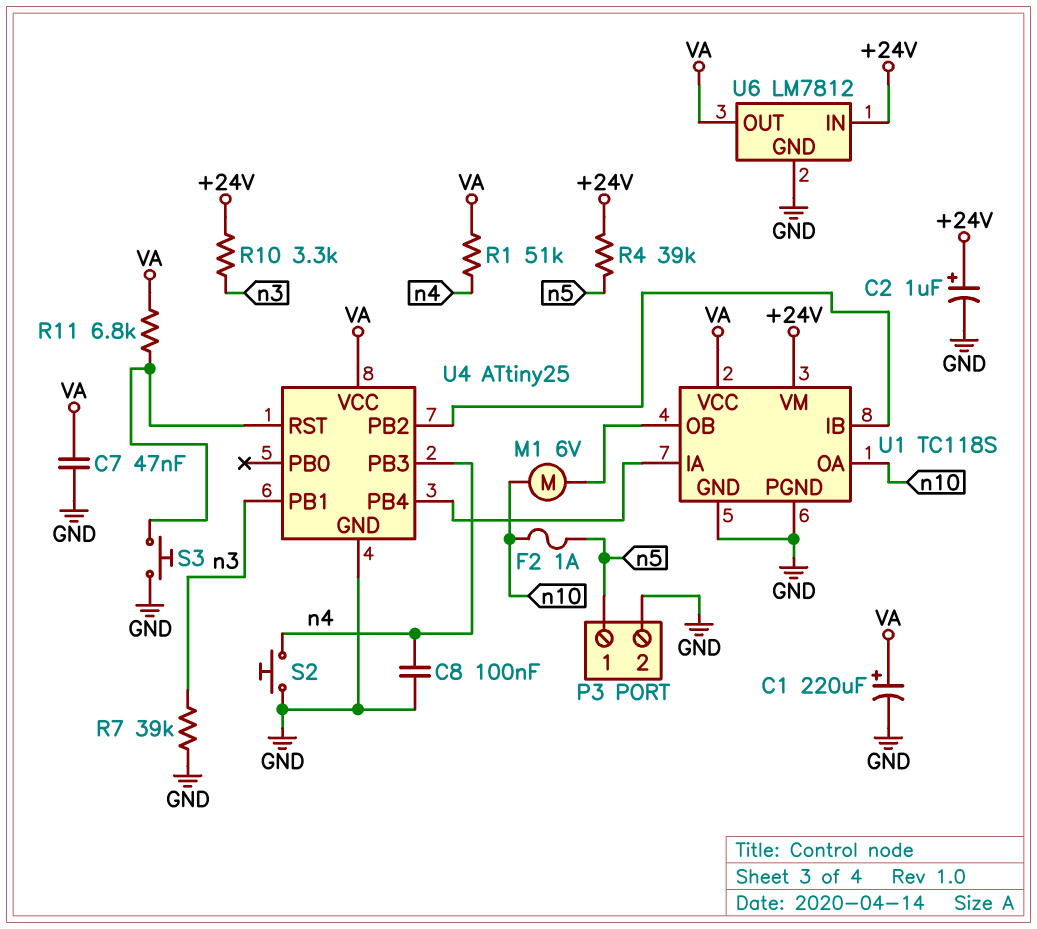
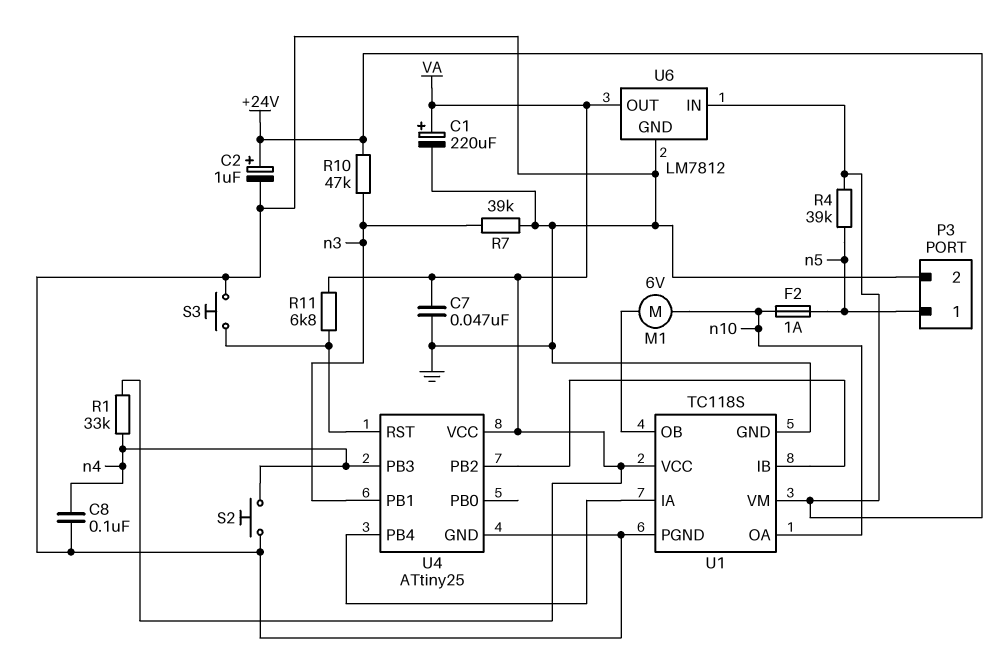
R1: 51k (VA, n4) -> 33k (VA, n4)
R10: 3.3k (+24V, n3) -> 47k (+24V, n3)

